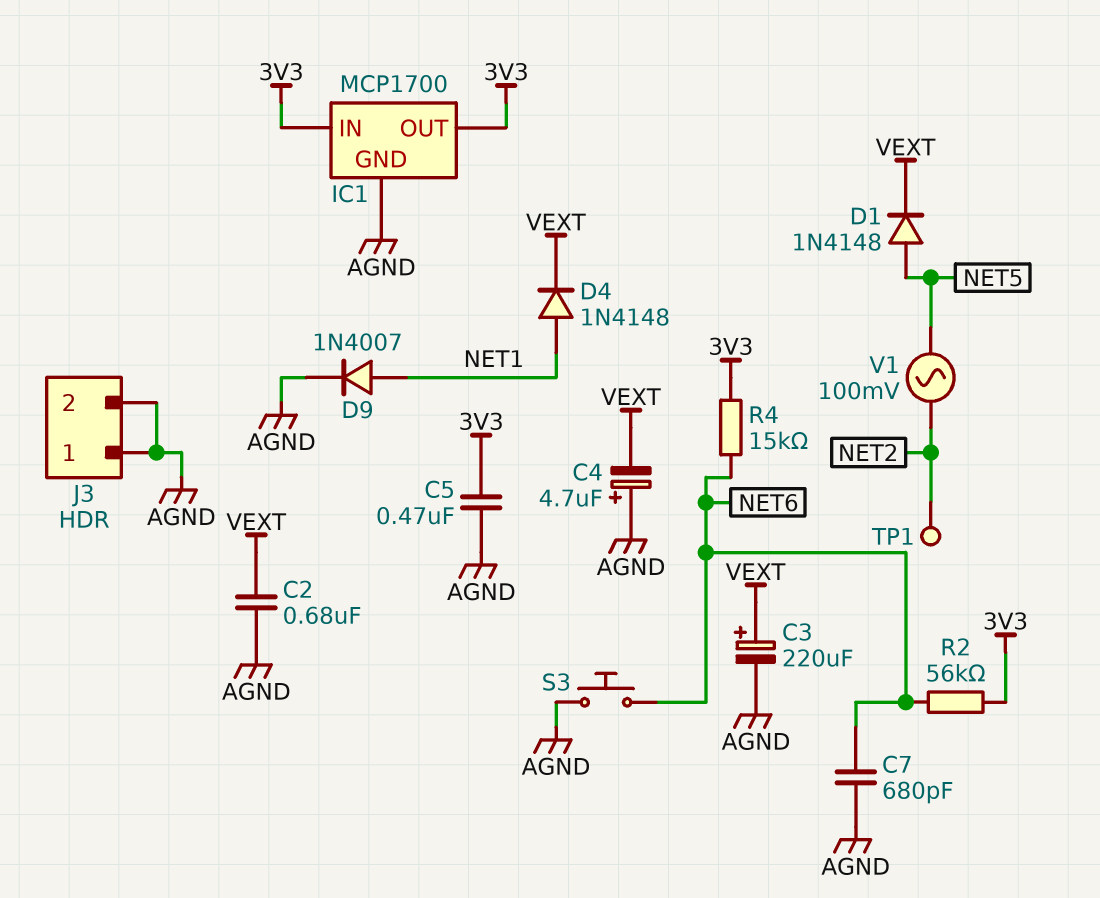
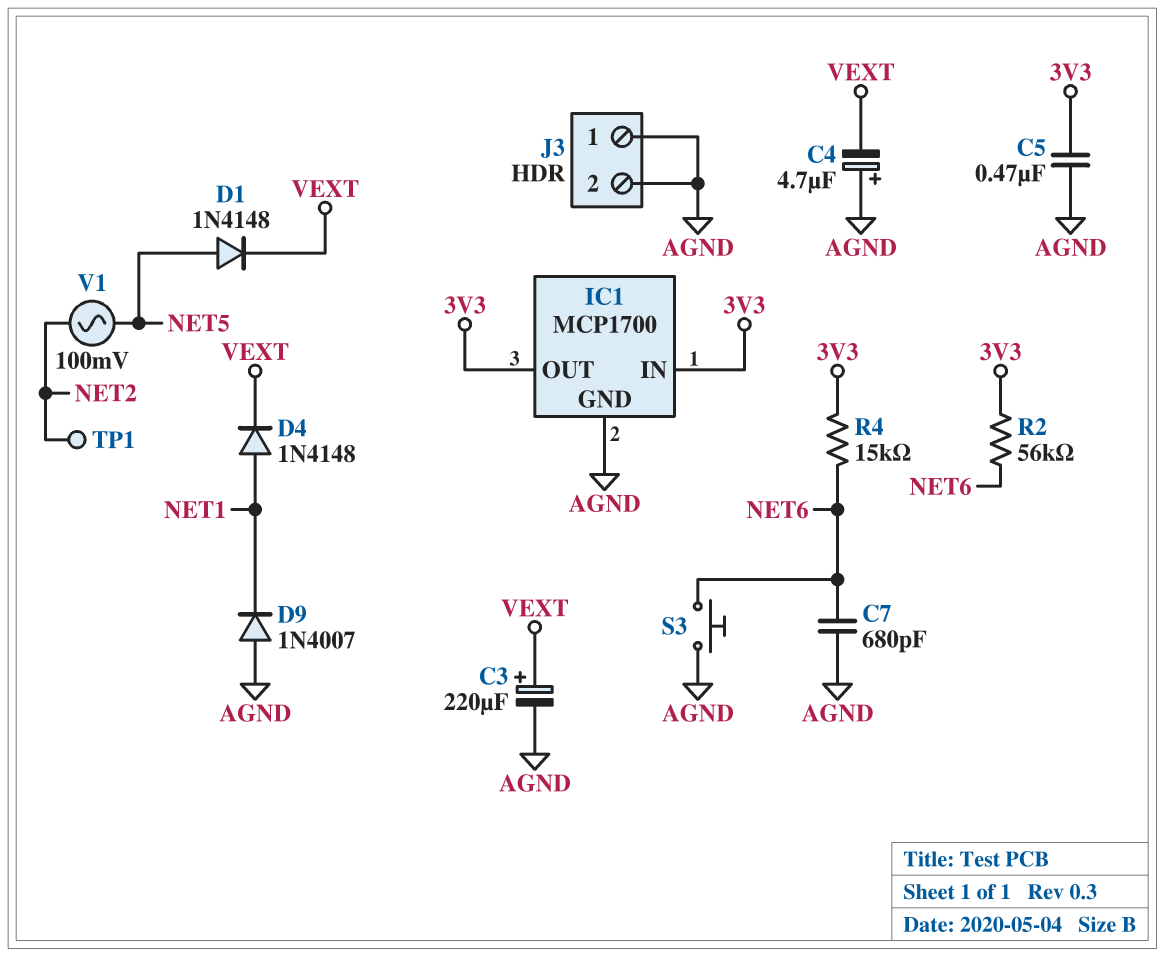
C2: 680nF (AGND, VEXT) -> none
D9: diode 1N4007 (A NET1, K AGND) -> diode 1N4007 (A AGND, K NET1)

